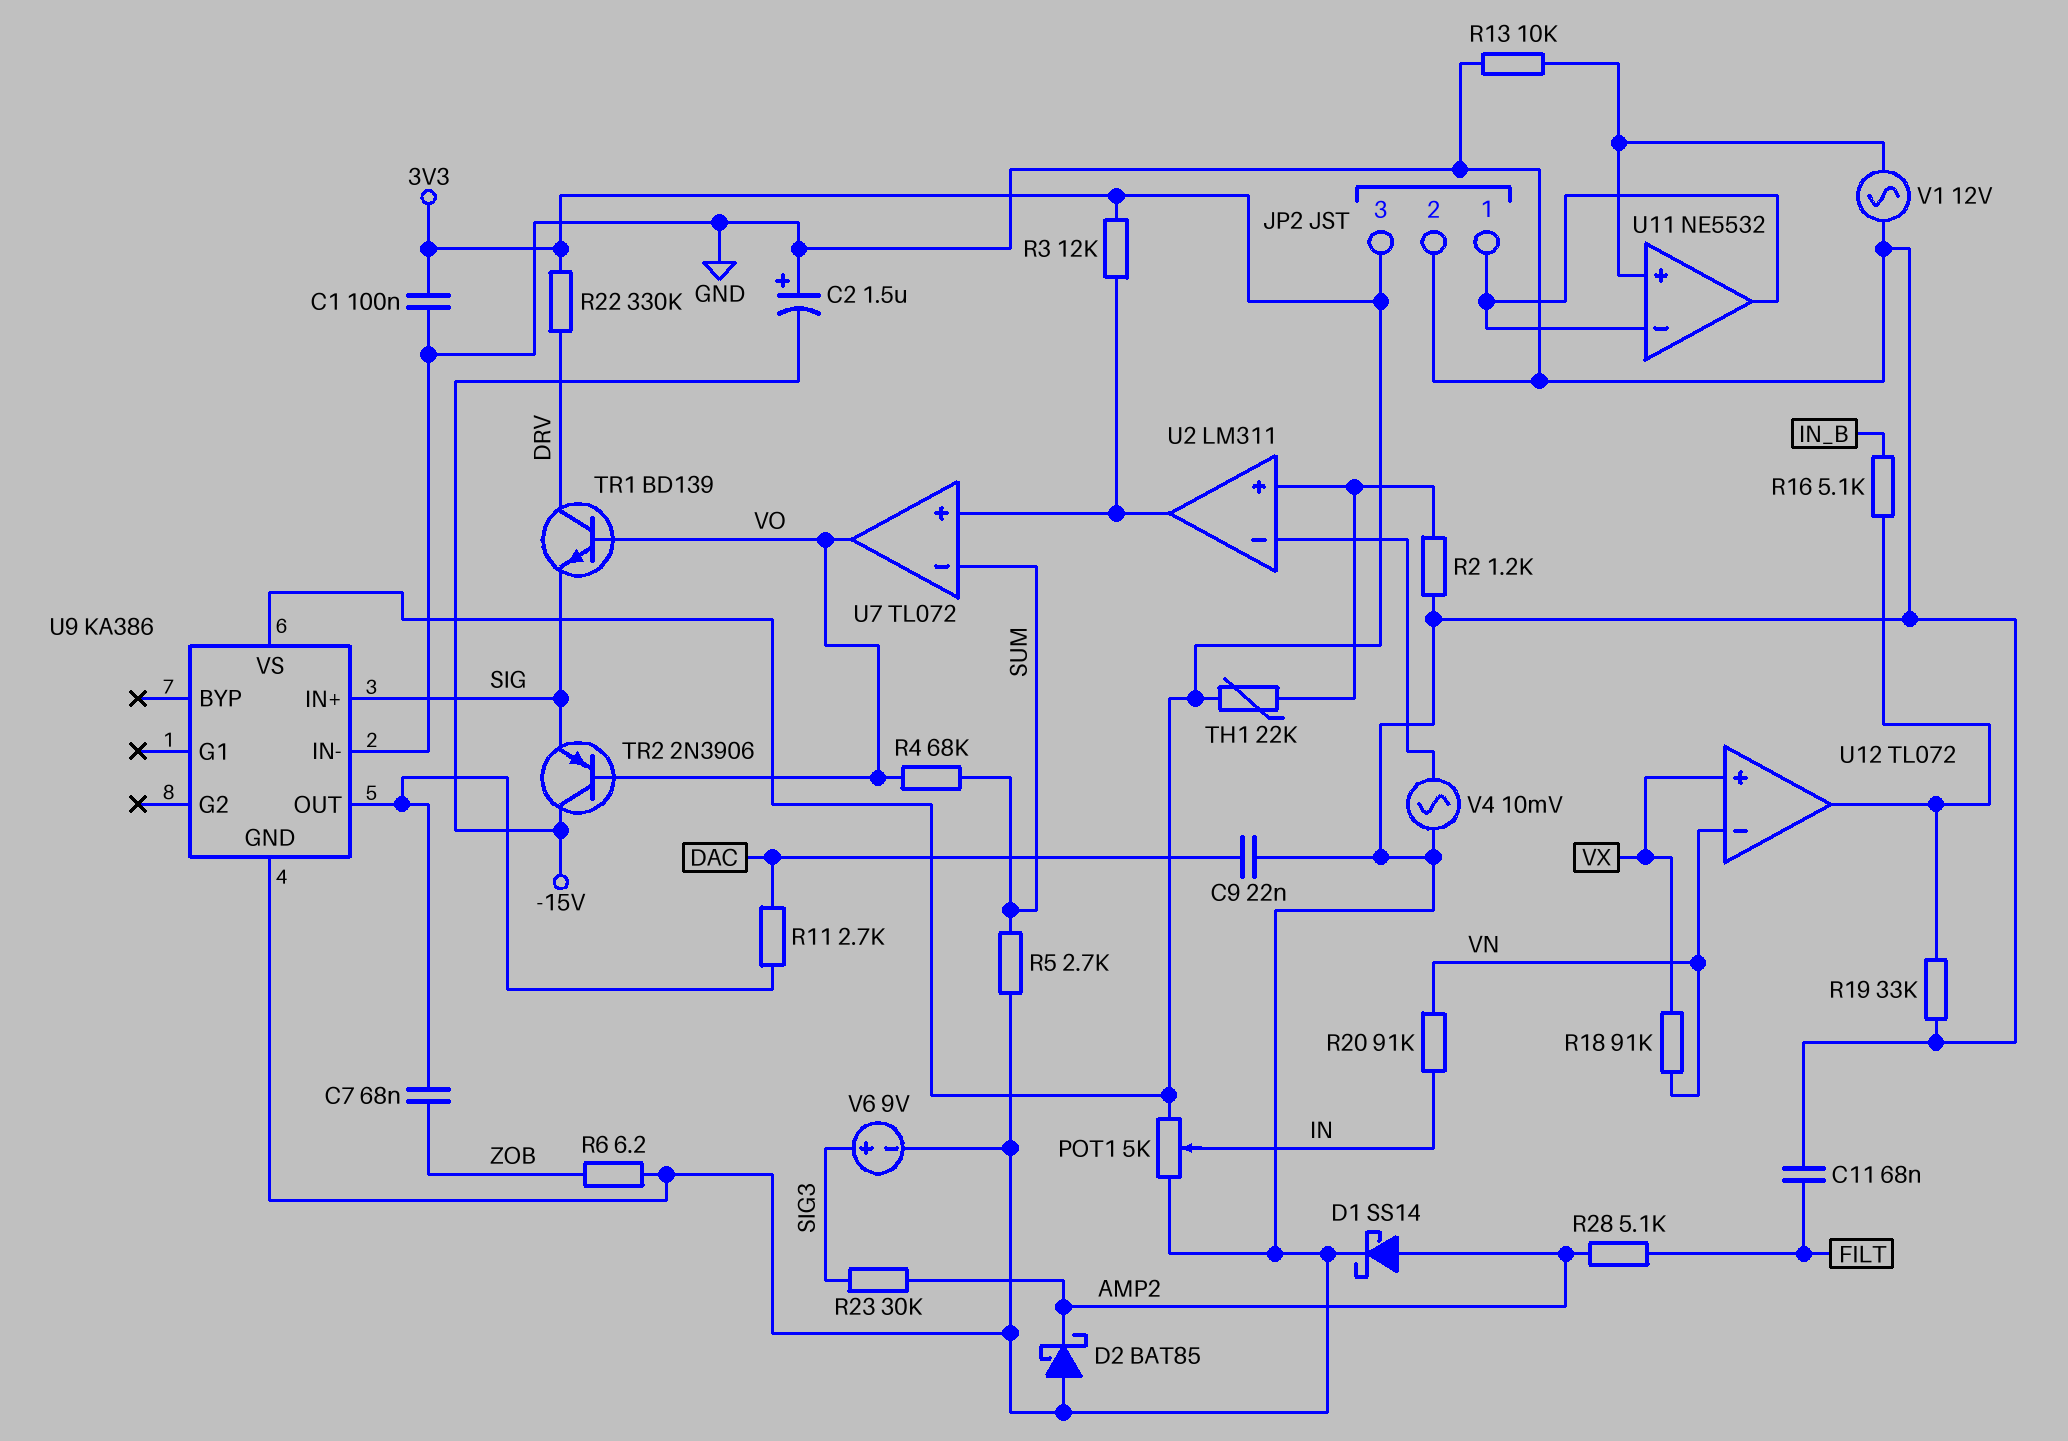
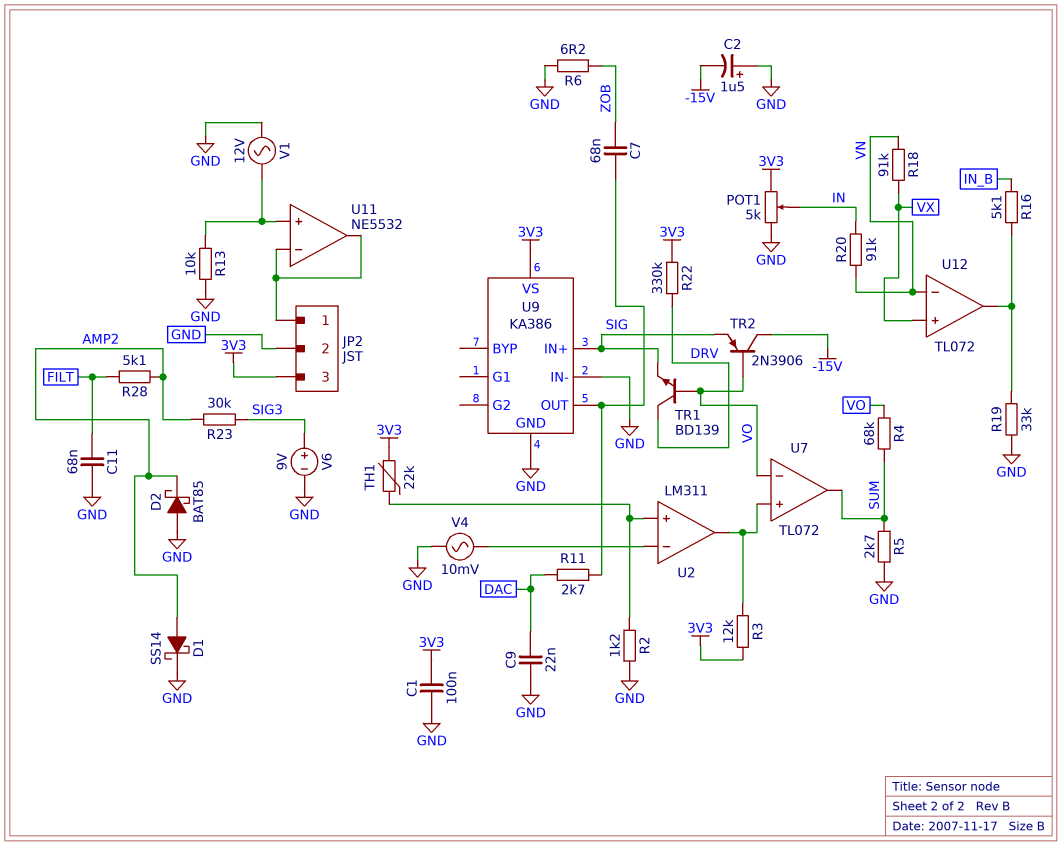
U7 pin in-: SUM -> VO
U7 pin out: VO -> SUM

